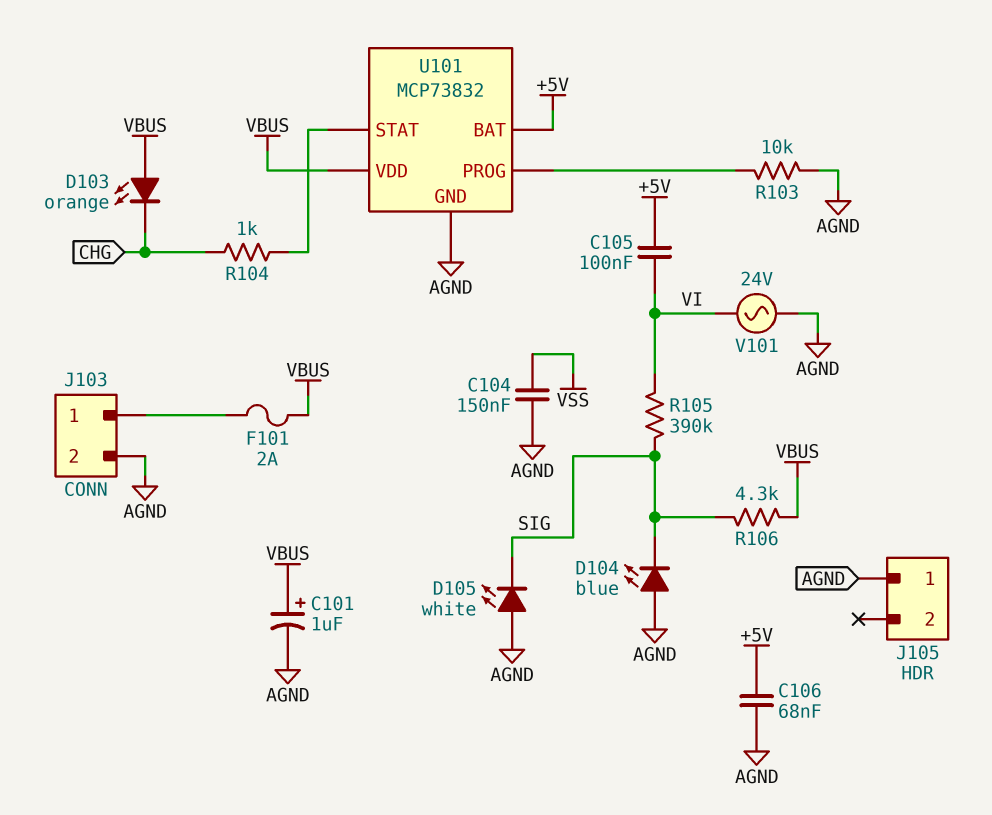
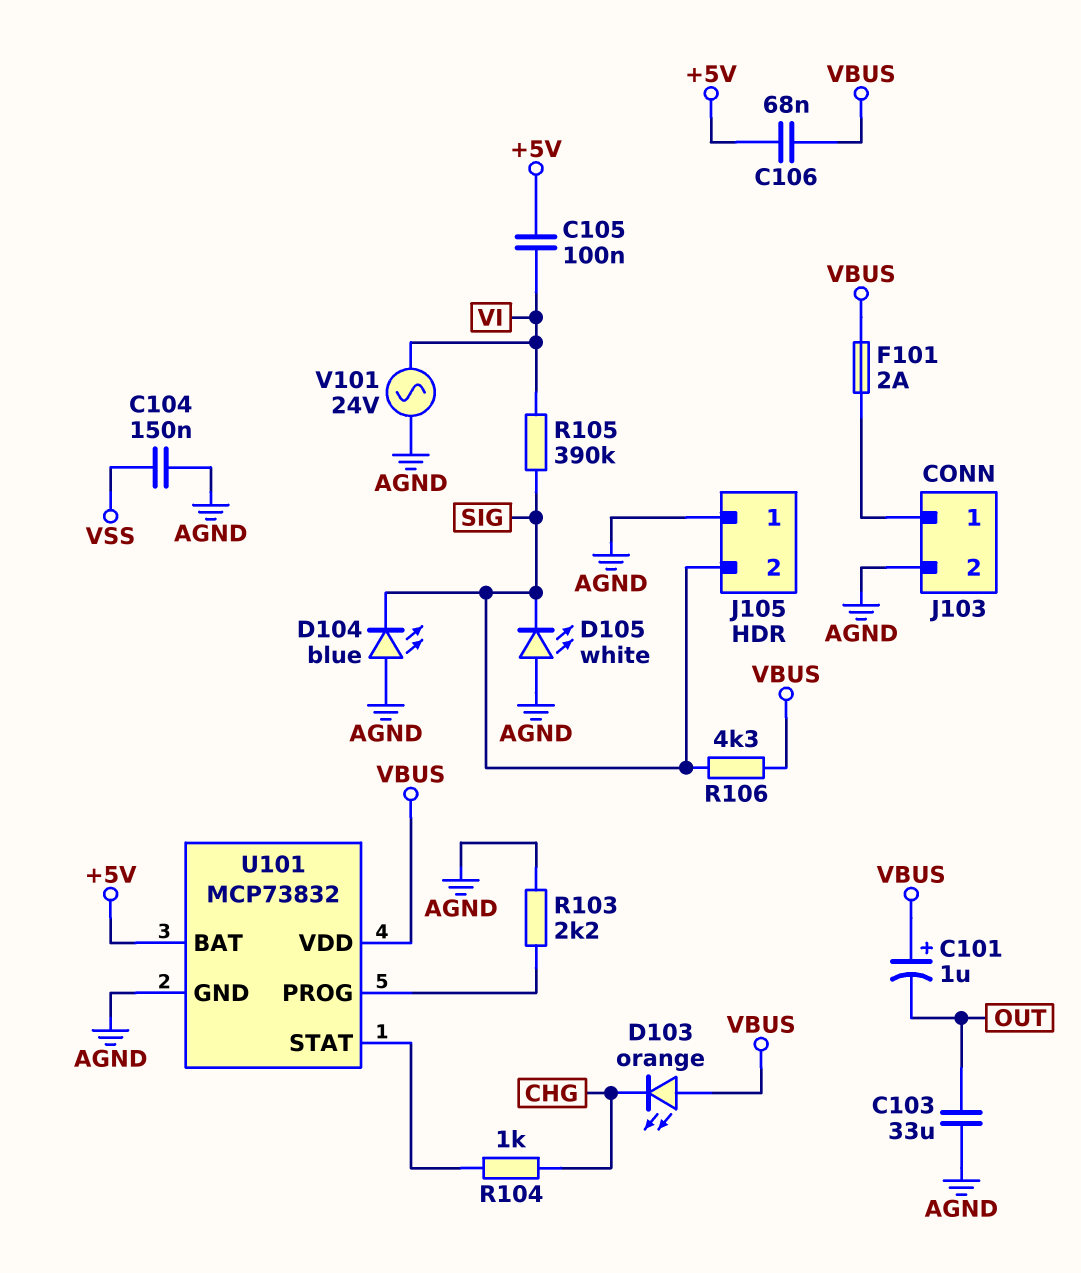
C101: 1uF (plus VBUS, minus AGND) -> 1uF (plus VBUS, minus OUT)
C103: none -> 33uF (AGND, OUT)
C106: 68nF (+5V, AGND) -> 68nF (+5V, VBUS)
J105 pin 2: none -> SIG
R103: 10k (AGND, U101/PROG) -> 2.2k (AGND, U101/PROG)

